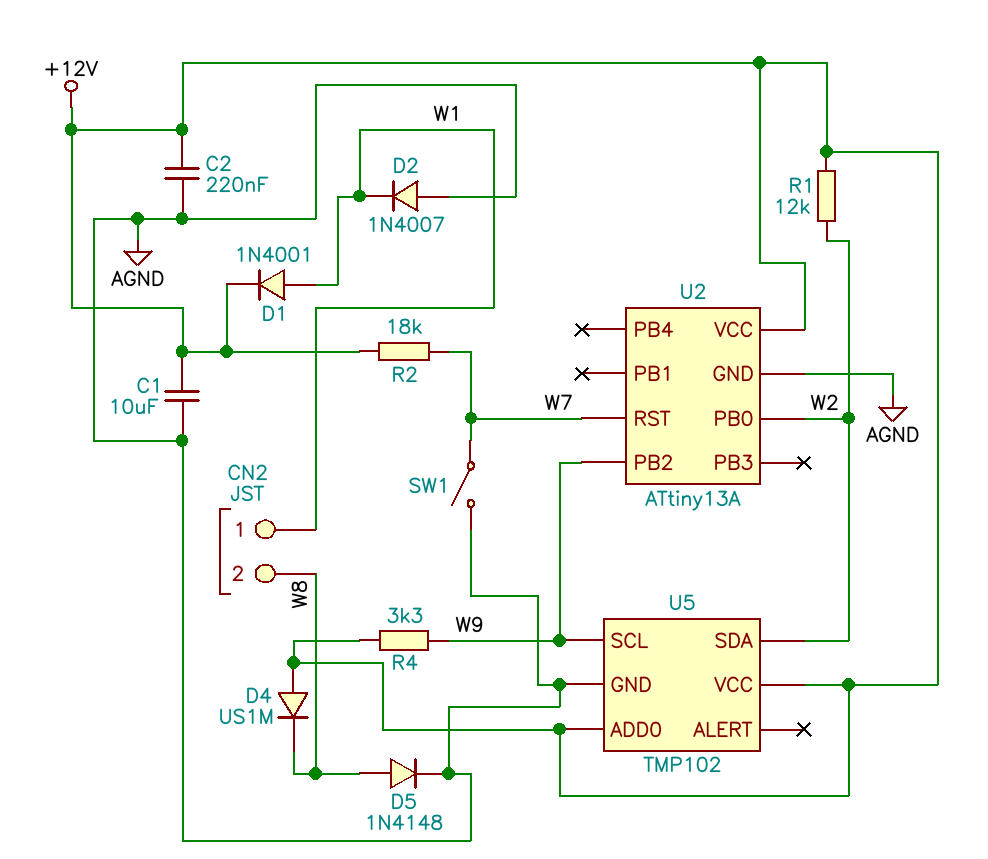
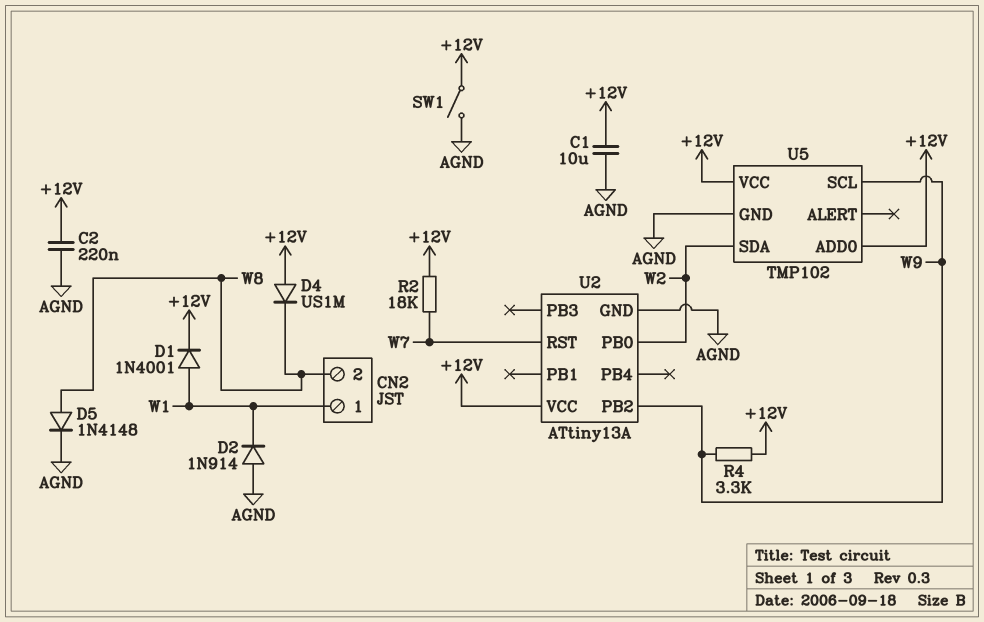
D2: diode 1N4007 (A AGND, K W1) -> diode 1N914 (A AGND, K W1)
R1: 12k (+12V, W2) -> none
SW1: switch (AGND, W7) -> switch (+12V, AGND)

